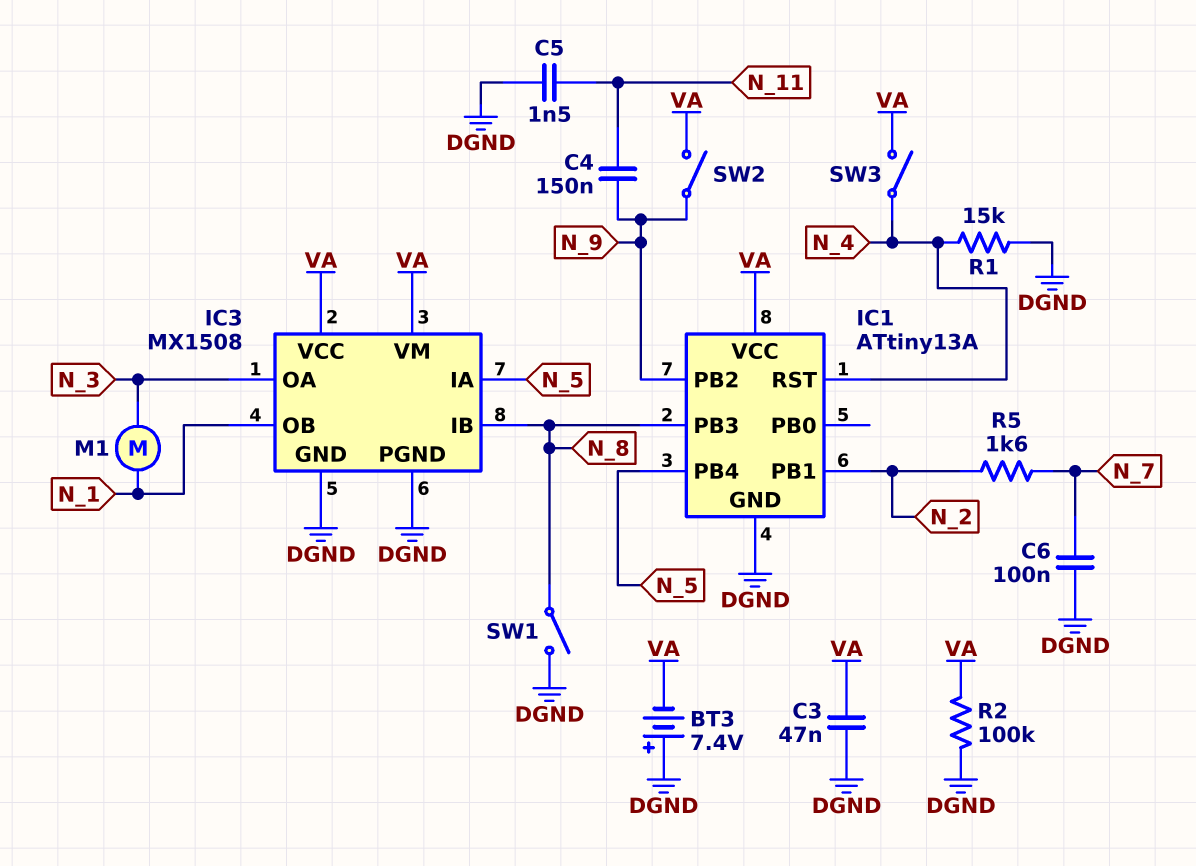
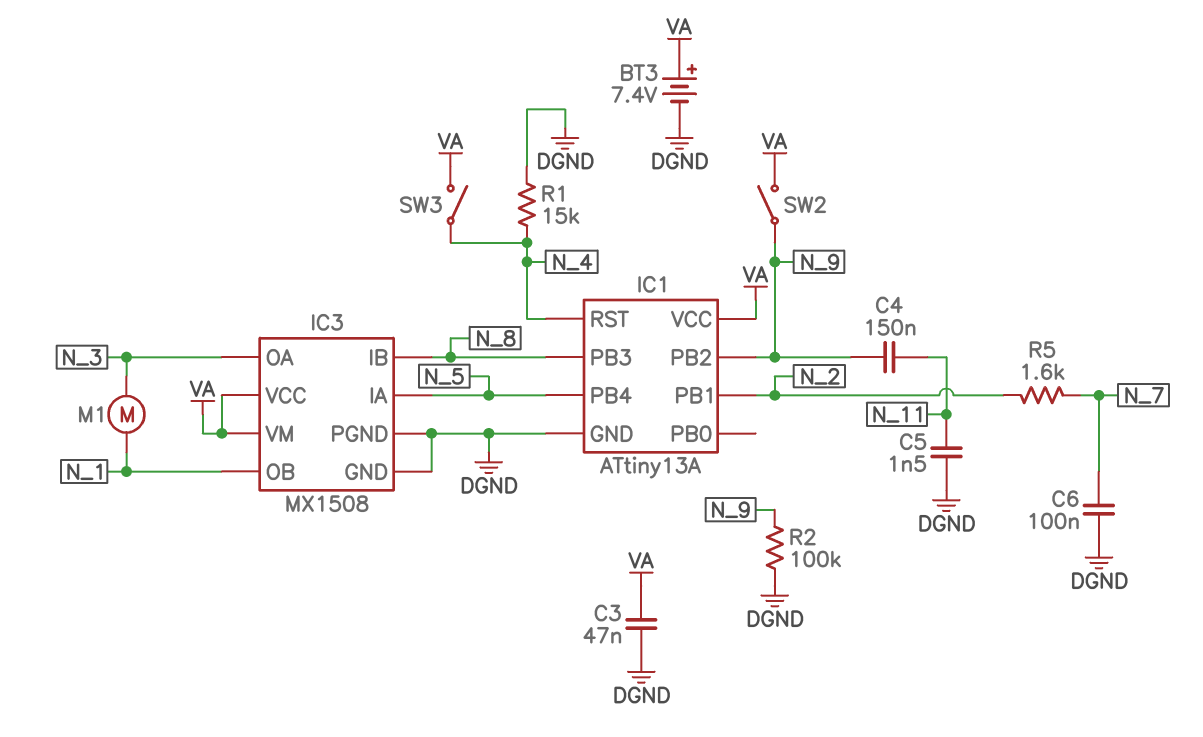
BT3: 7.4V (plus DGND, minus VA) -> 7.4V (plus VA, minus DGND)
R2: 100k (DGND, VA) -> 100k (DGND, N_9)
SW1: switch (DGND, N_8) -> none

